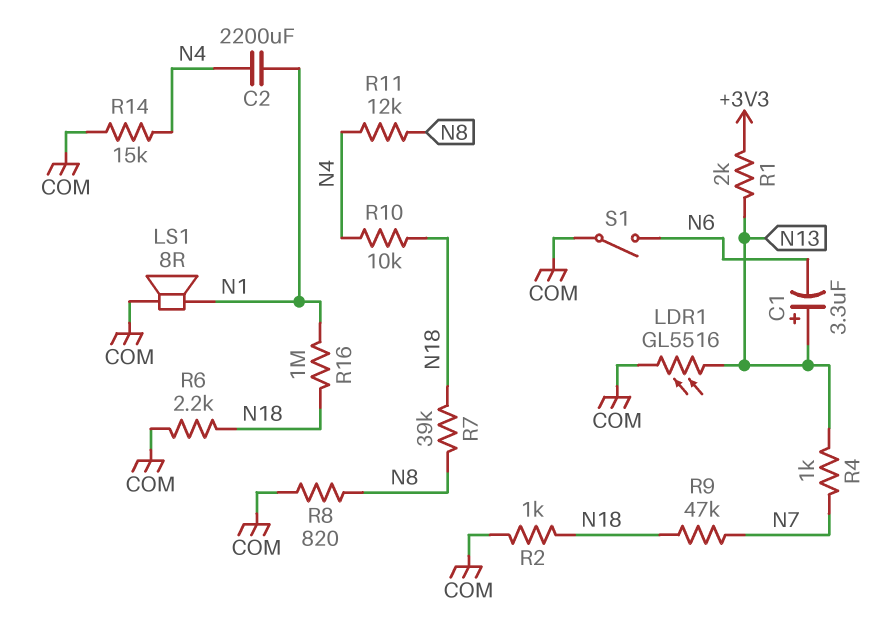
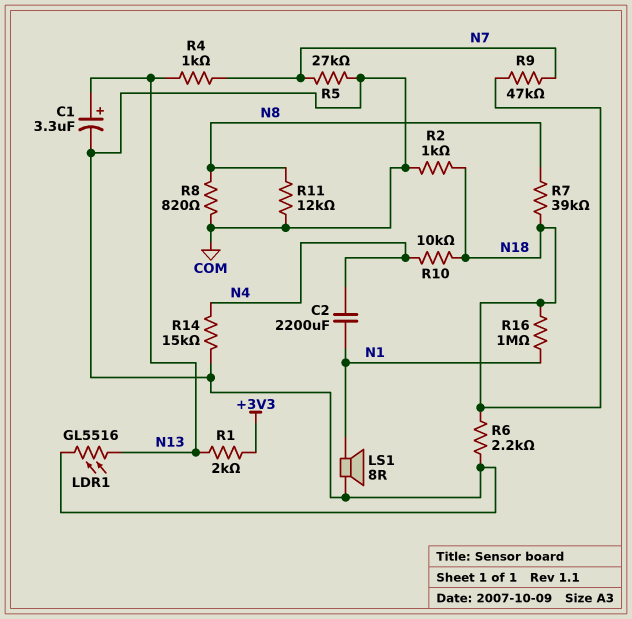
C1: 3.3uF (plus N13, minus N6) -> 3.3uF (plus N13, minus COM)
R5: none -> 27k (COM, N7)
R11: 12k (N4, N8) -> 12k (COM, N8)
S1: switch (COM, N6) -> none

